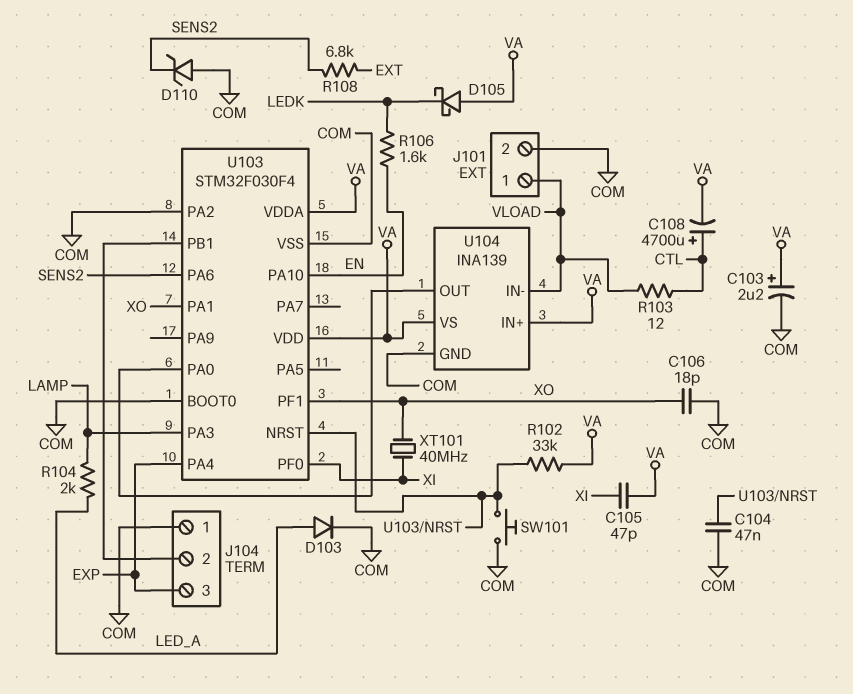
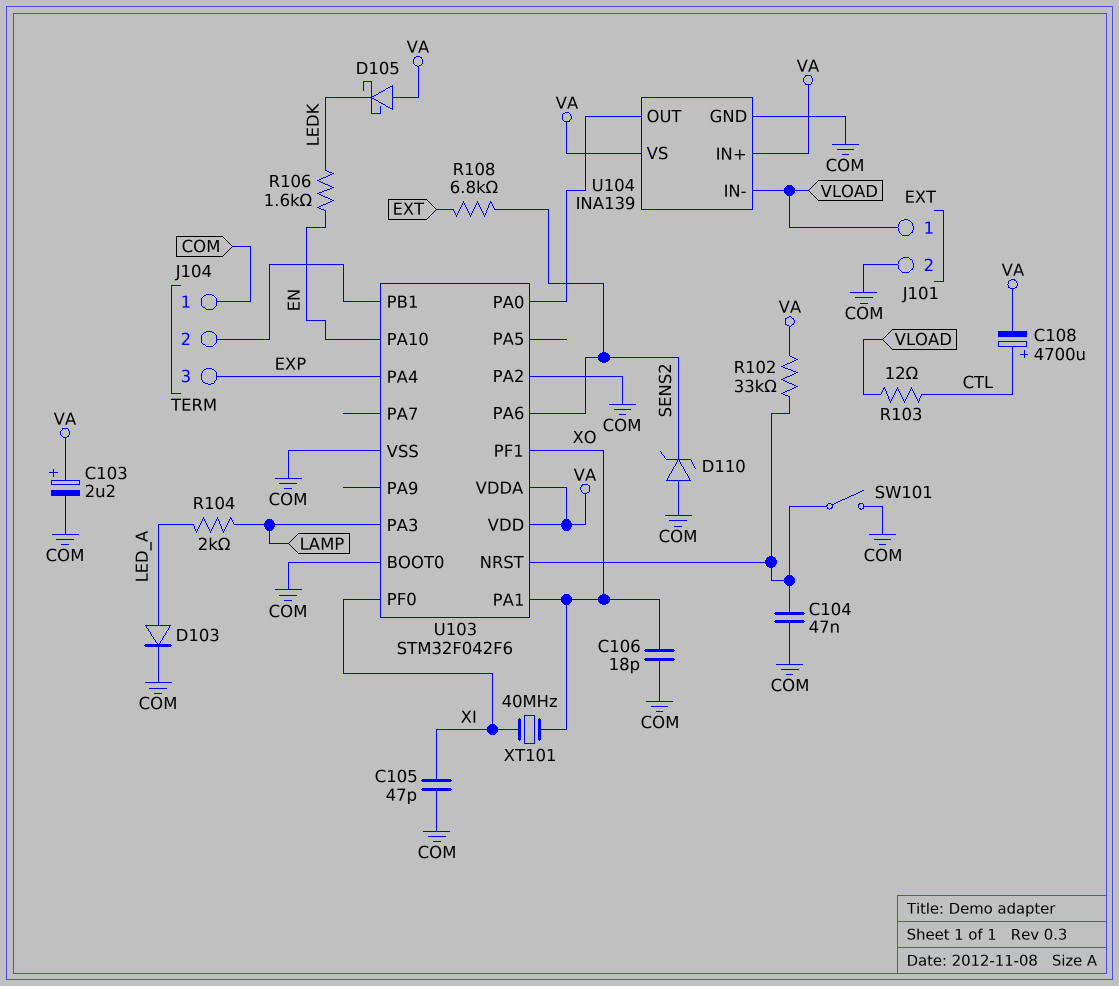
C105: 47pF (VA, XI) -> 47pF (COM, XI)
SW101: button (COM, U103/NRST) -> switch (COM, U103/NRST)
U103: STM32F030F4 -> STM32F042F6

